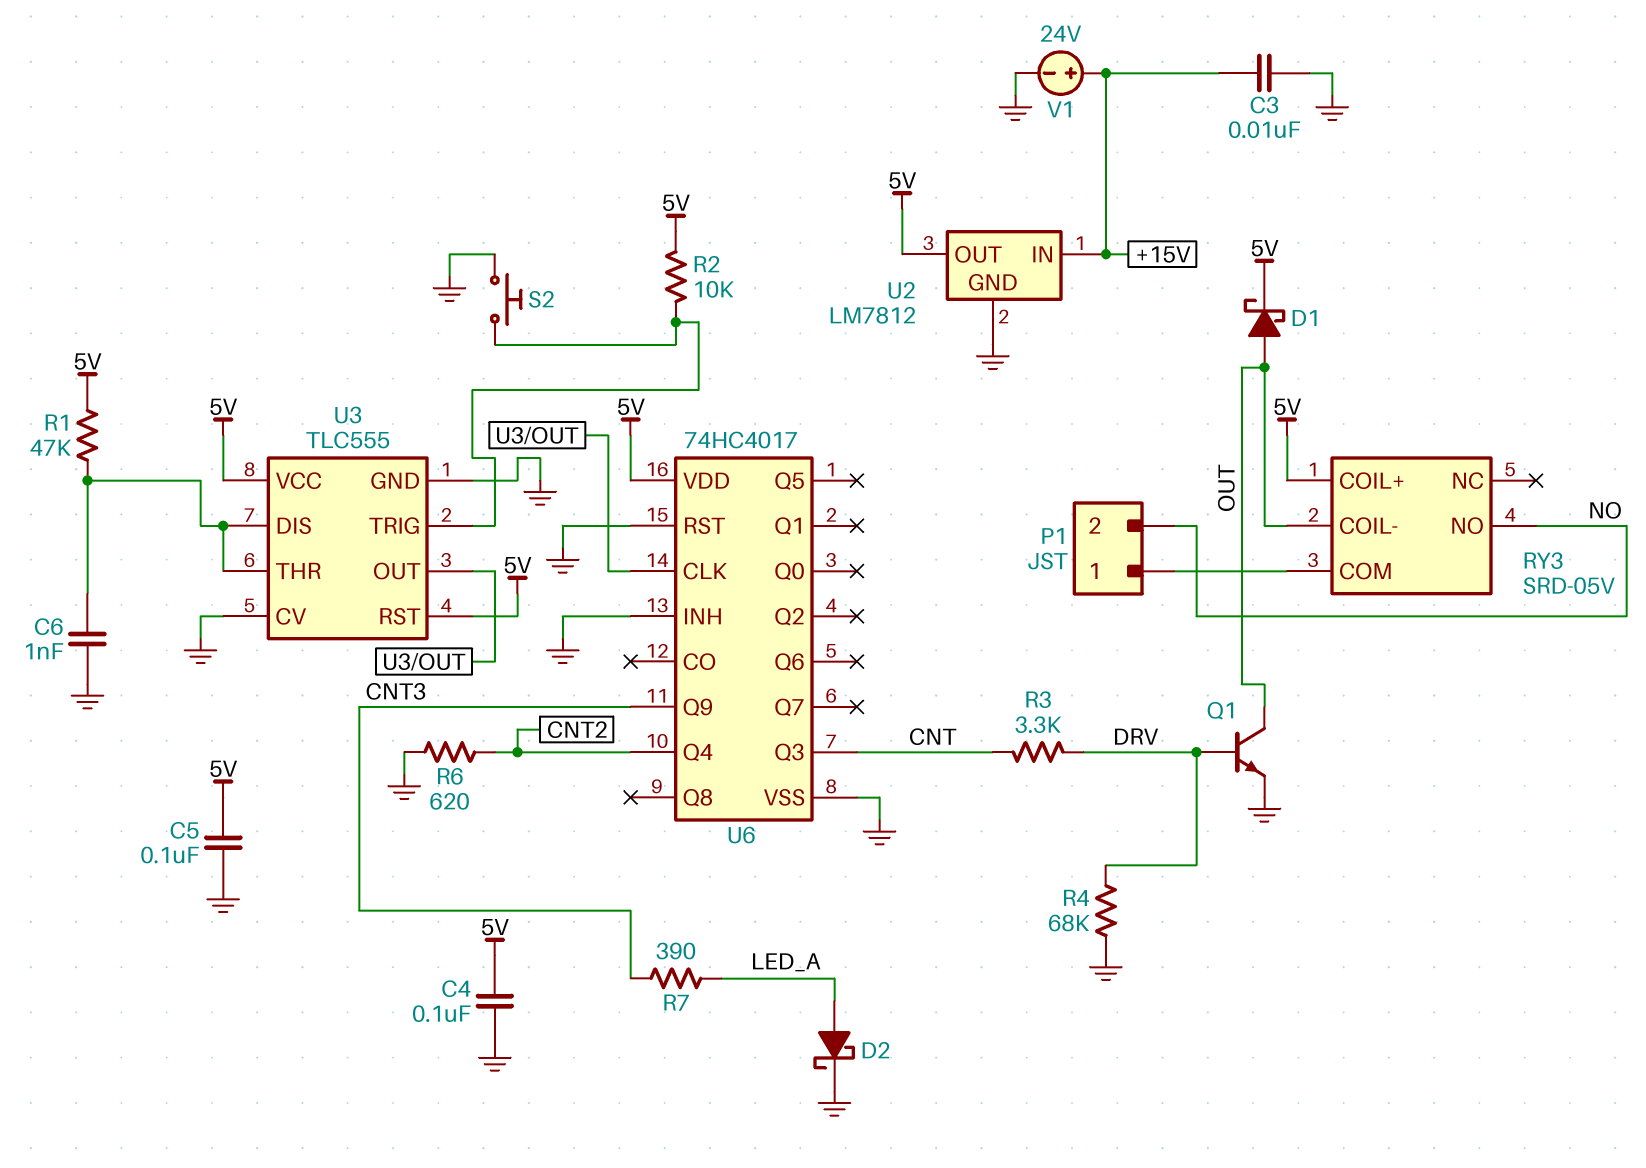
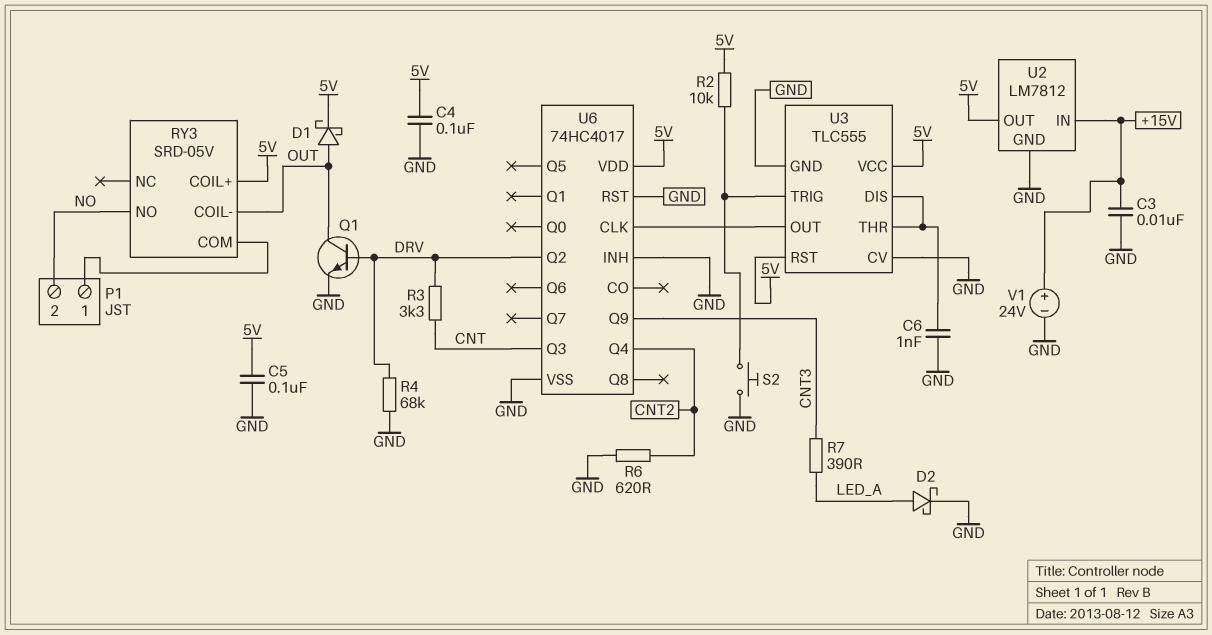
R1: 47k (5V, U3/DIS) -> none
U6 pin Q2: none -> DRV

